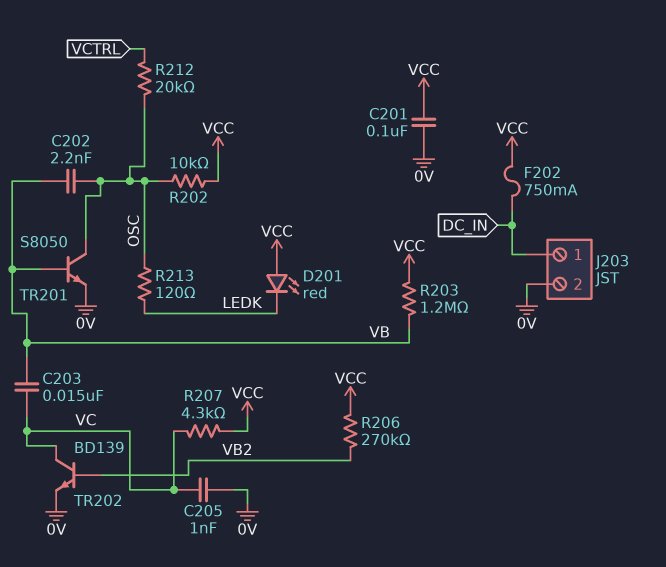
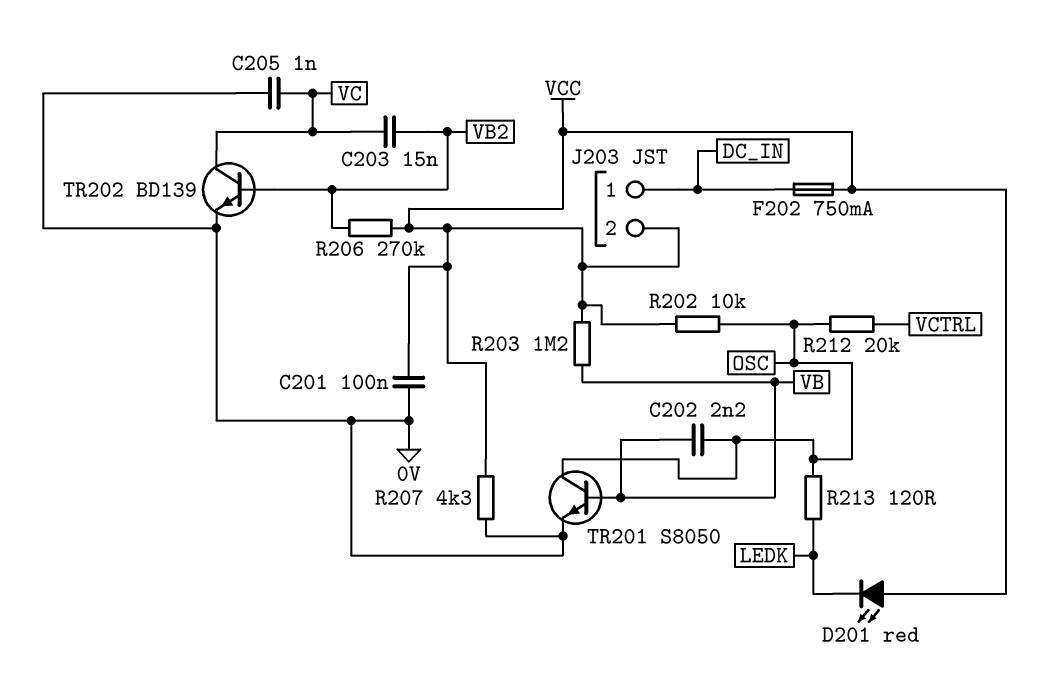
C203: 15nF (VB, VC) -> 15nF (VB2, VC)
J203 pin 2: 0V -> VCC
R207: 4.3k (VC, VCC) -> 4.3k (0V, VCC)

